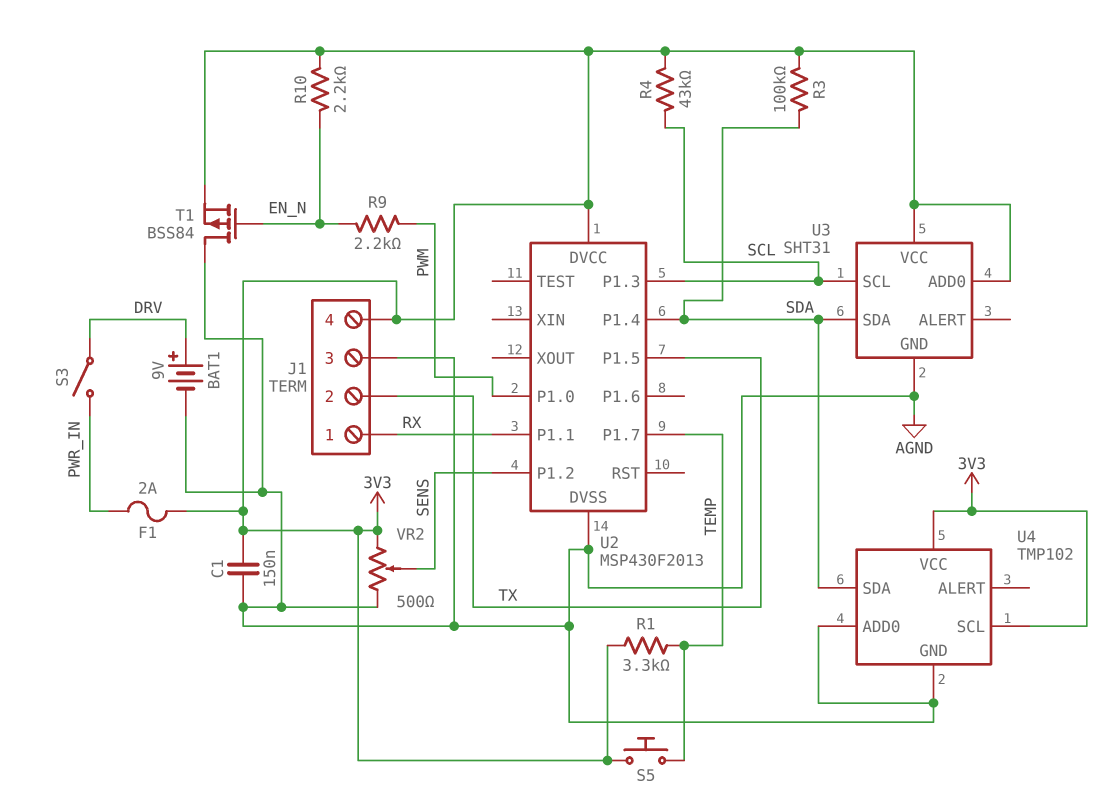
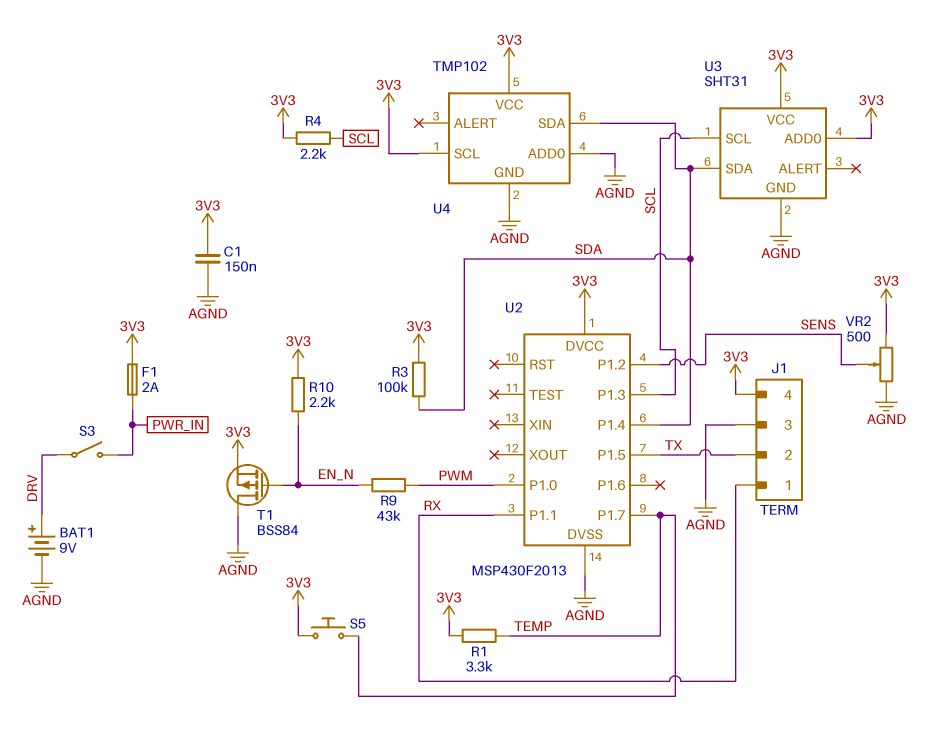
R4: 43k (3V3, SCL) -> 2.2k (3V3, SCL)
R9: 2.2k (EN_N, PWM) -> 43k (EN_N, PWM)

